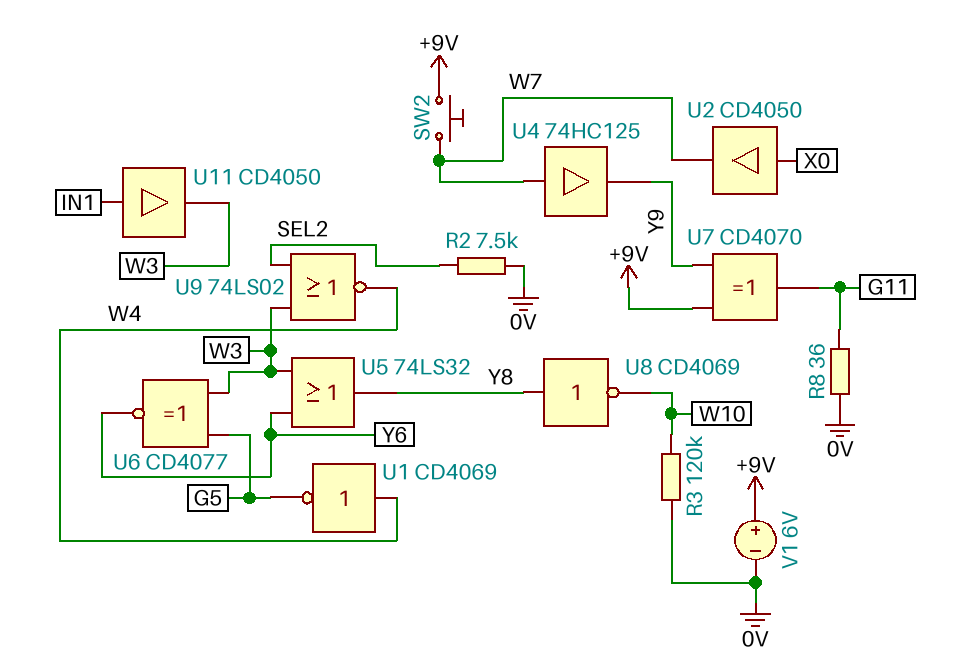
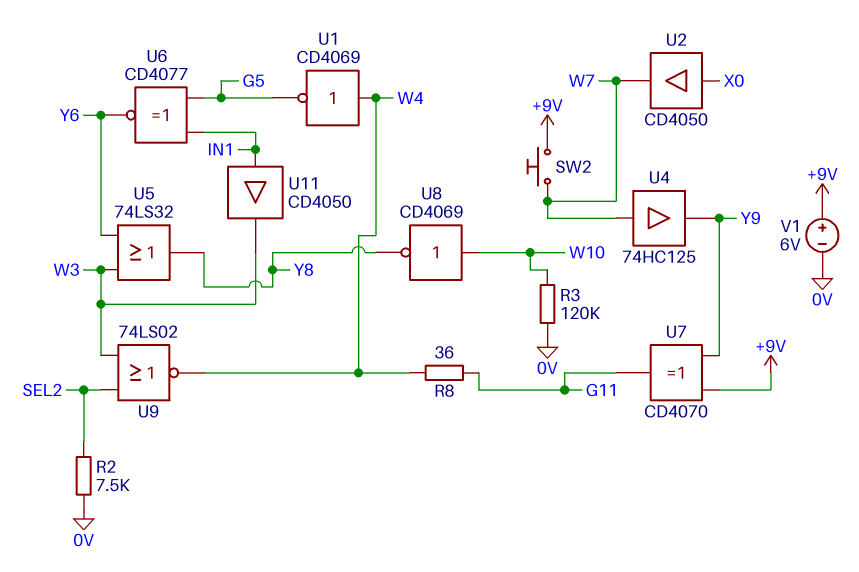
R8: 36 (0V, G11) -> 36 (G11, W4)
U6: XNOR CD4077 (in G5, in W3, out Y6) -> XNOR CD4077 (in G5, in IN1, out Y6)
U8: NOT CD4069 (in Y8, out W10) -> NOT CD4069 (in W10, out Y8)

